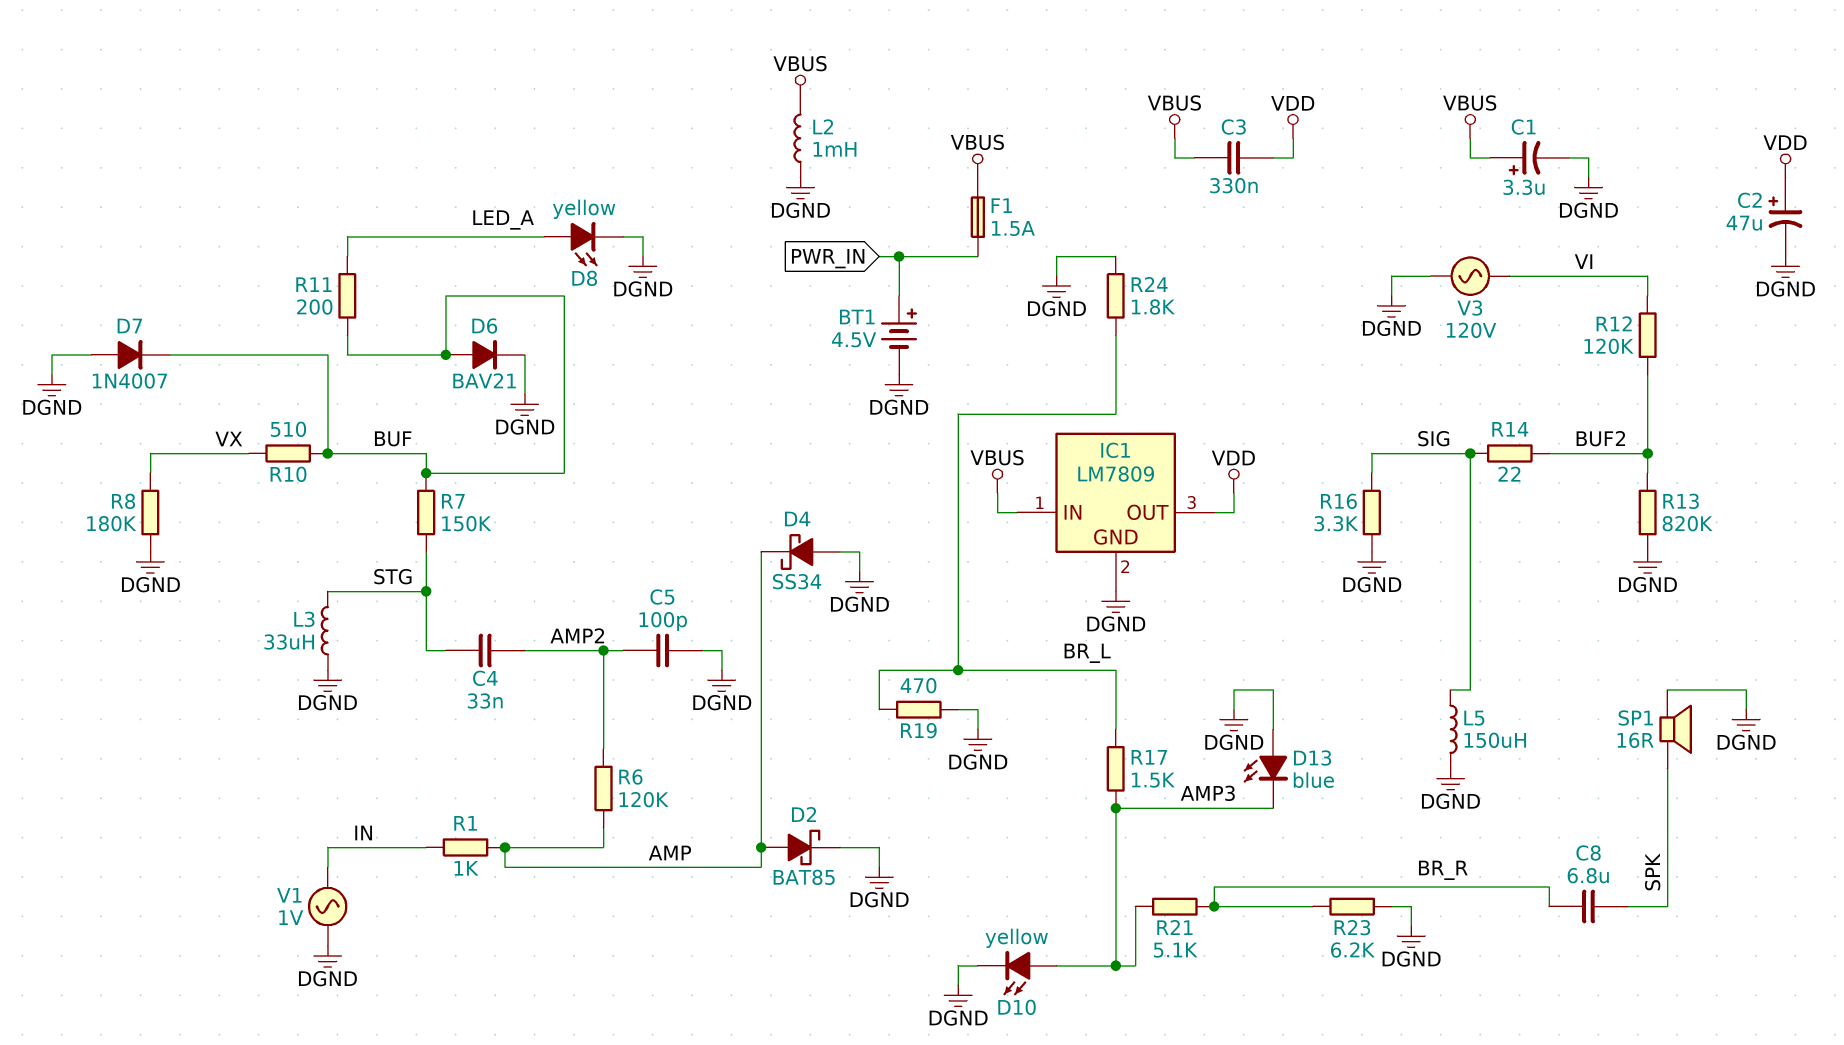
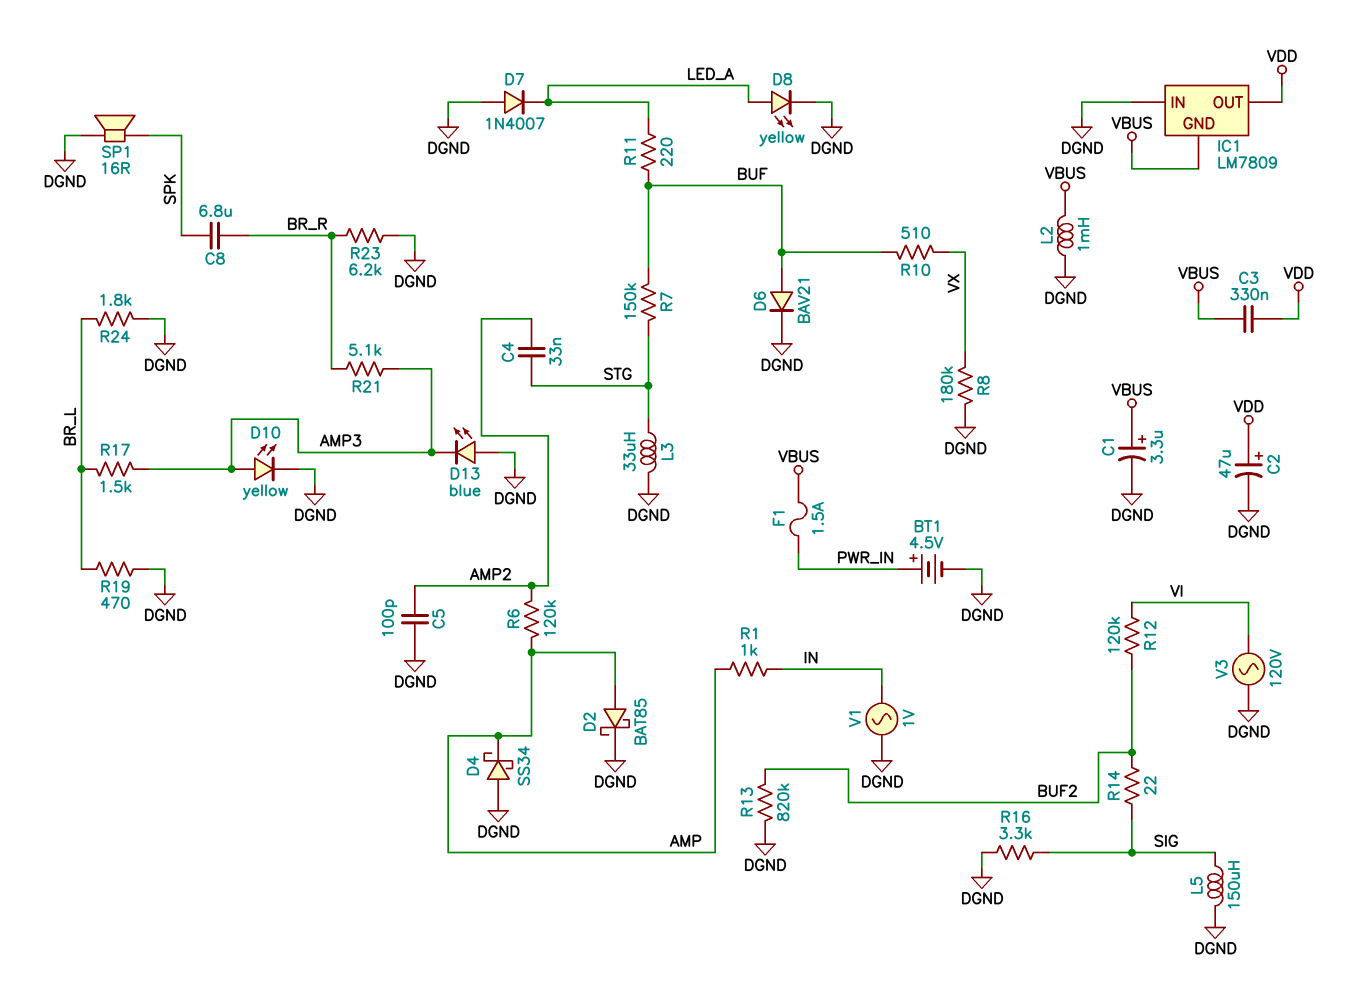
D7: diode 1N4007 (A DGND, K BUF) -> diode 1N4007 (A DGND, K LED_A)
IC1 pin GND: DGND -> VBUS
IC1 pin IN: VBUS -> DGND
R11: 200 (BUF, LED_A) -> 220 (BUF, LED_A)

